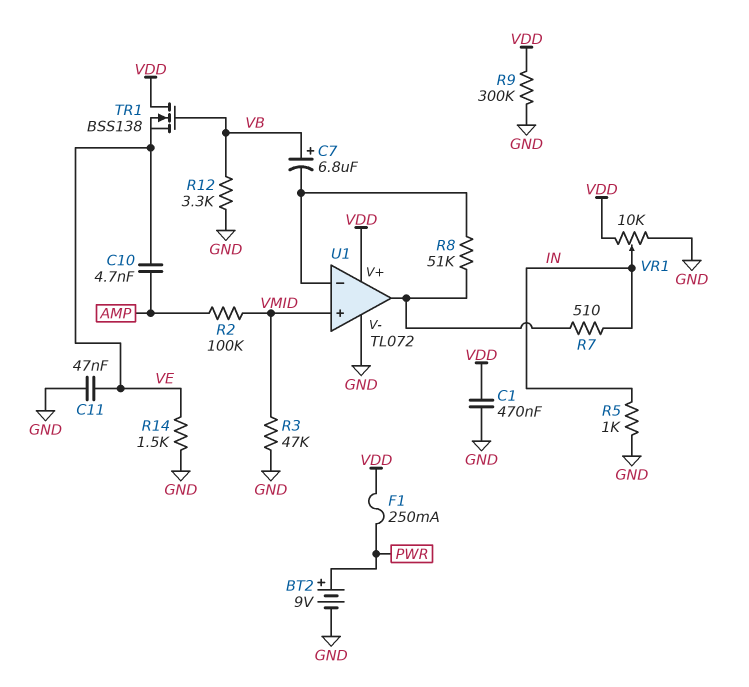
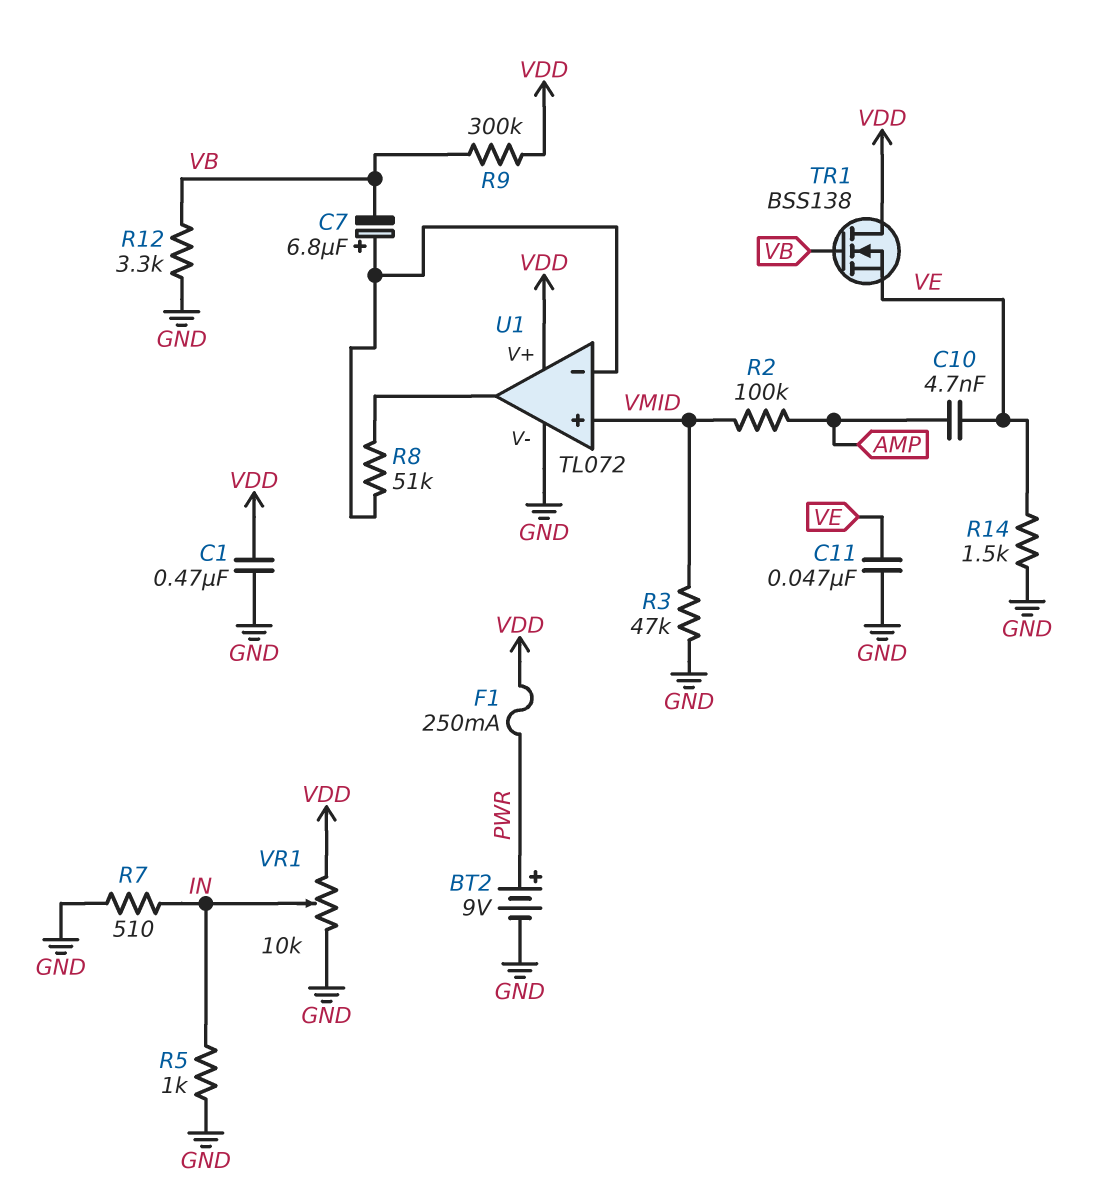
C7: 6.8uF (plus VB, minus U1/in-) -> 6.8uF (plus U1/in-, minus VB)
R7: 510 (IN, U1/out) -> 510 (GND, IN)
R9: 300k (GND, VDD) -> 300k (VB, VDD)

